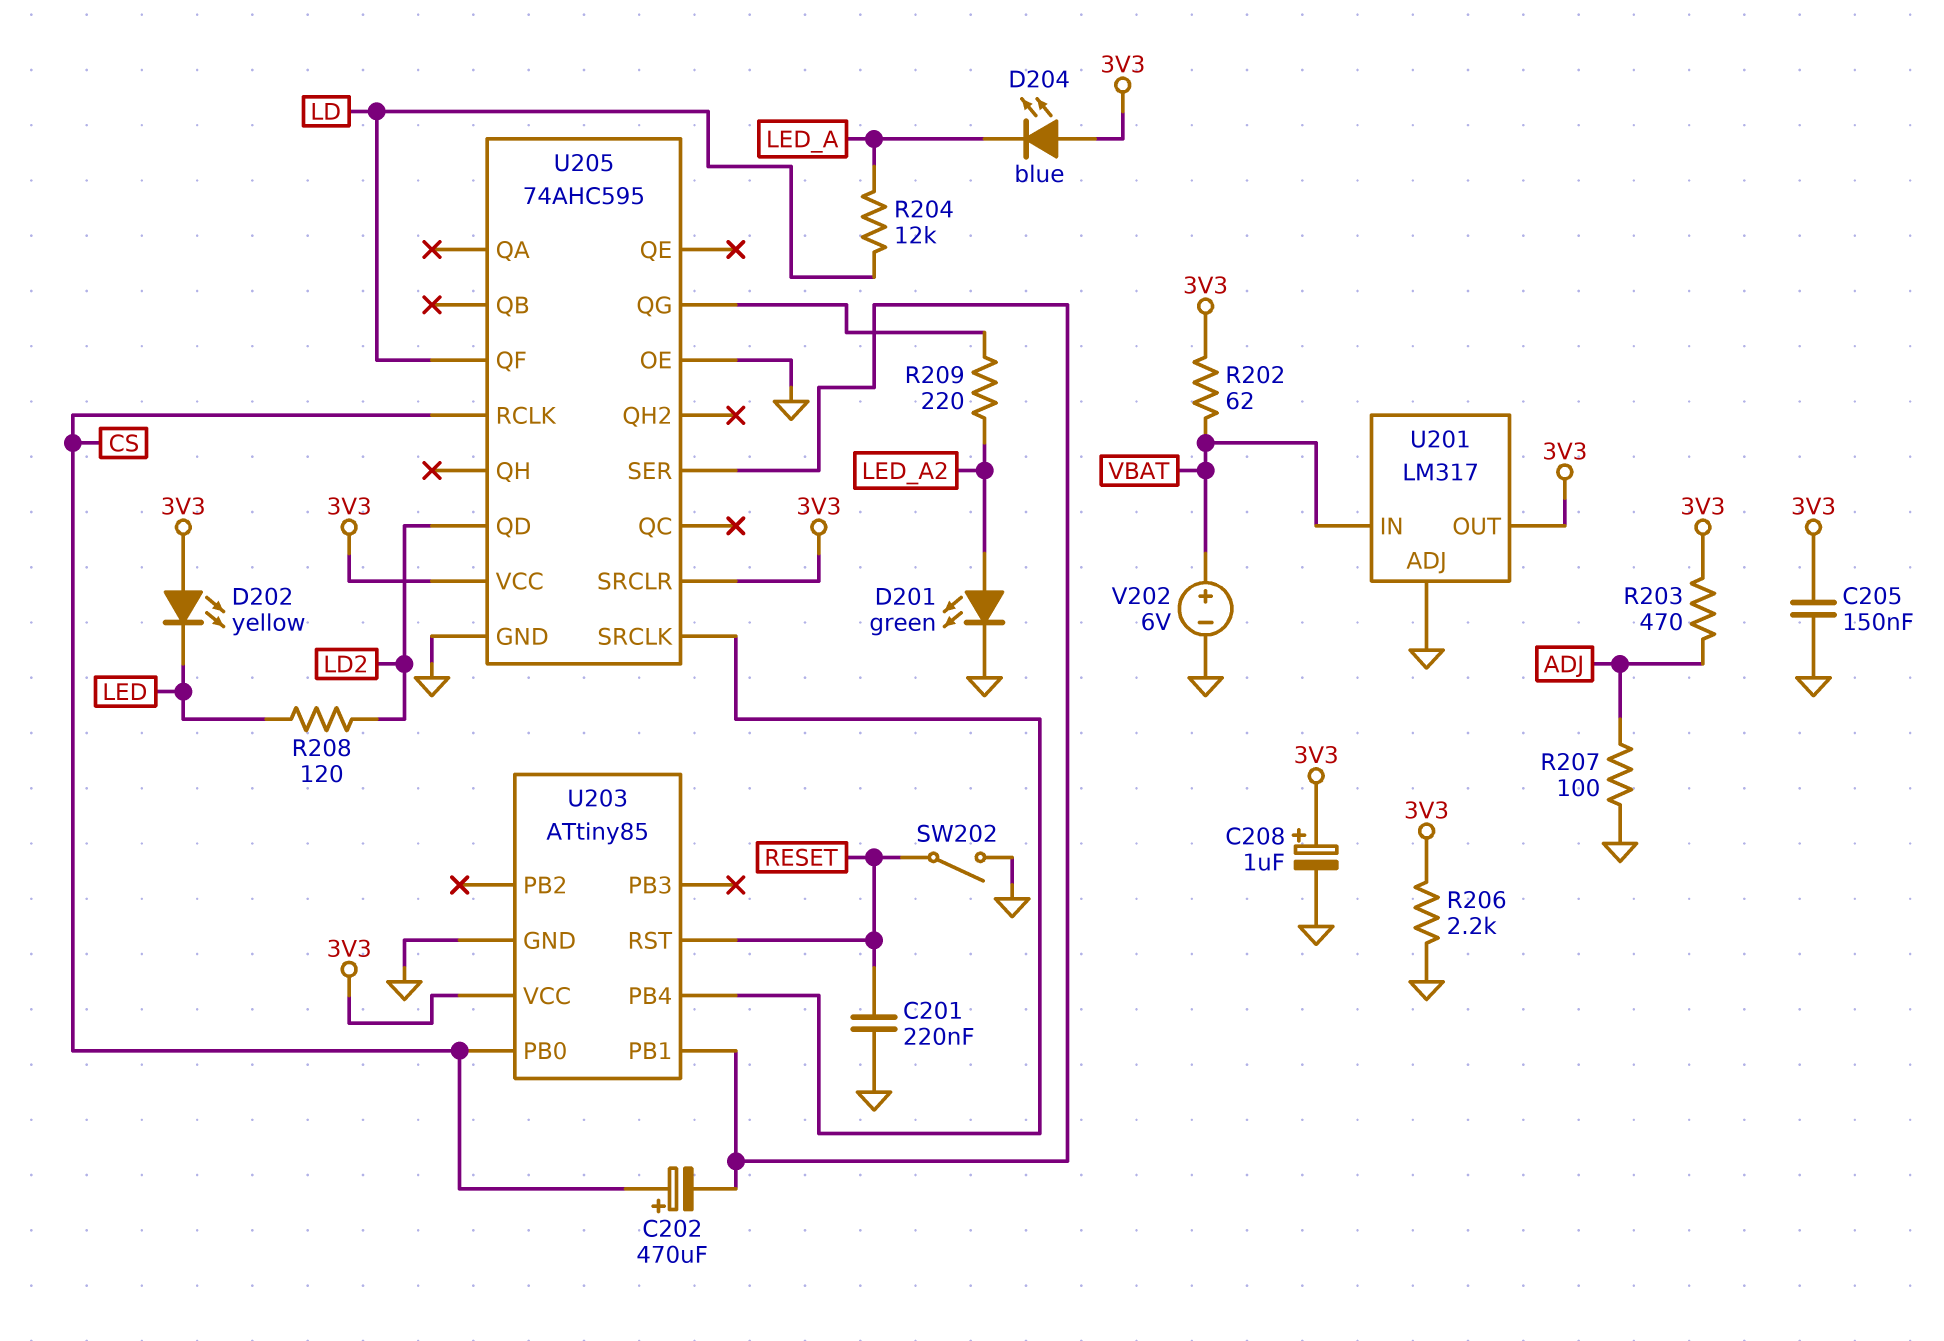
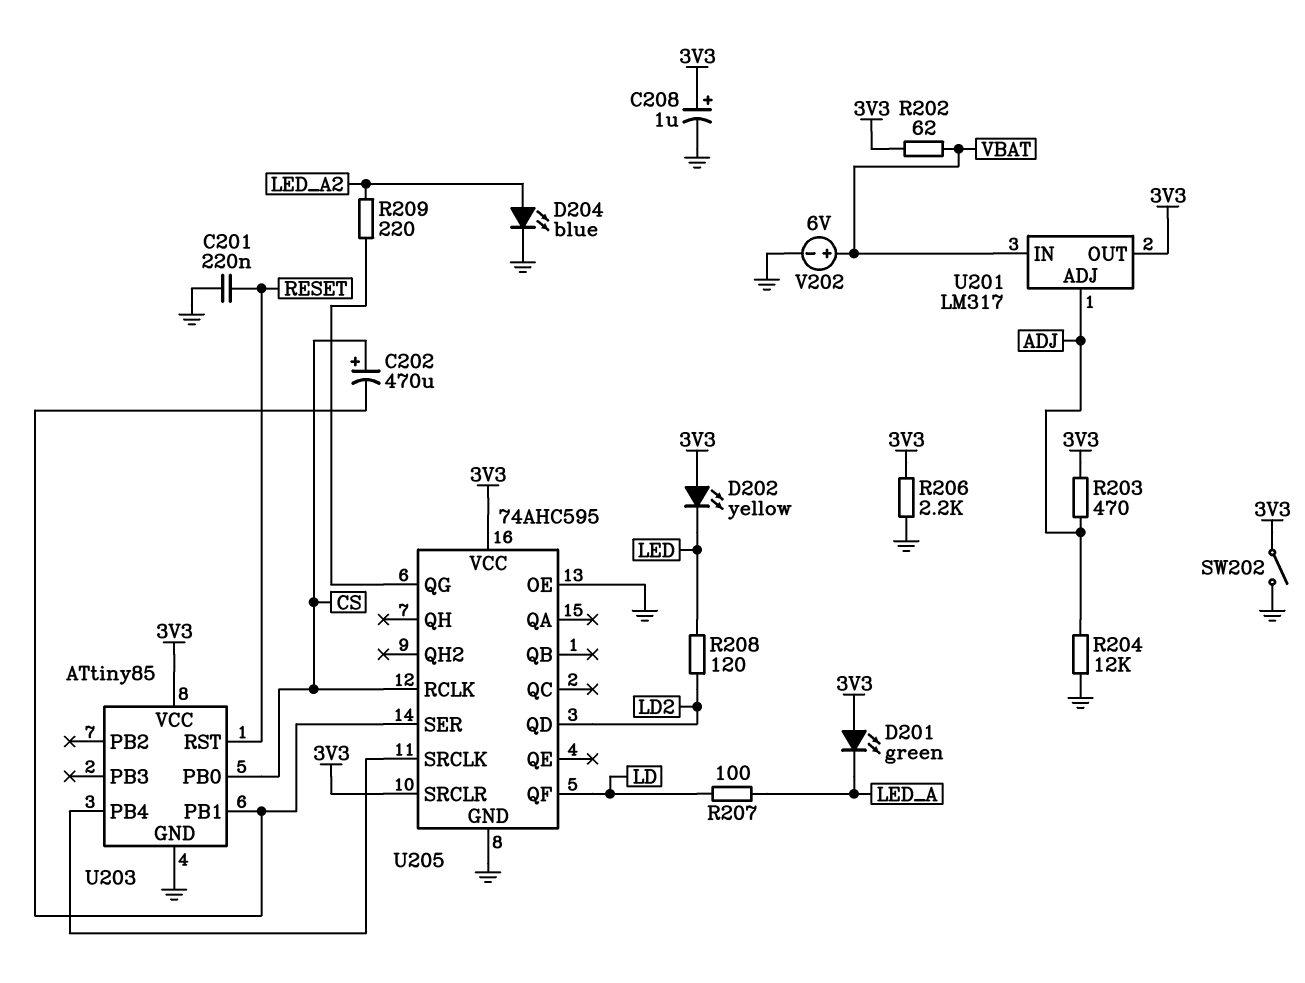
C205: 150nF (3V3, GND) -> none
D201: LED green (A LED_A2, K GND) -> LED green (A 3V3, K LED_A)
D204: LED blue (A 3V3, K LED_A) -> LED blue (A LED_A2, K GND)
R204: 12k (LD, LED_A) -> 12k (ADJ, GND)
R207: 100 (ADJ, GND) -> 100 (LD, LED_A)
SW202: switch (GND, RESET) -> switch (3V3, GND)
U201 pin ADJ: GND -> ADJ

